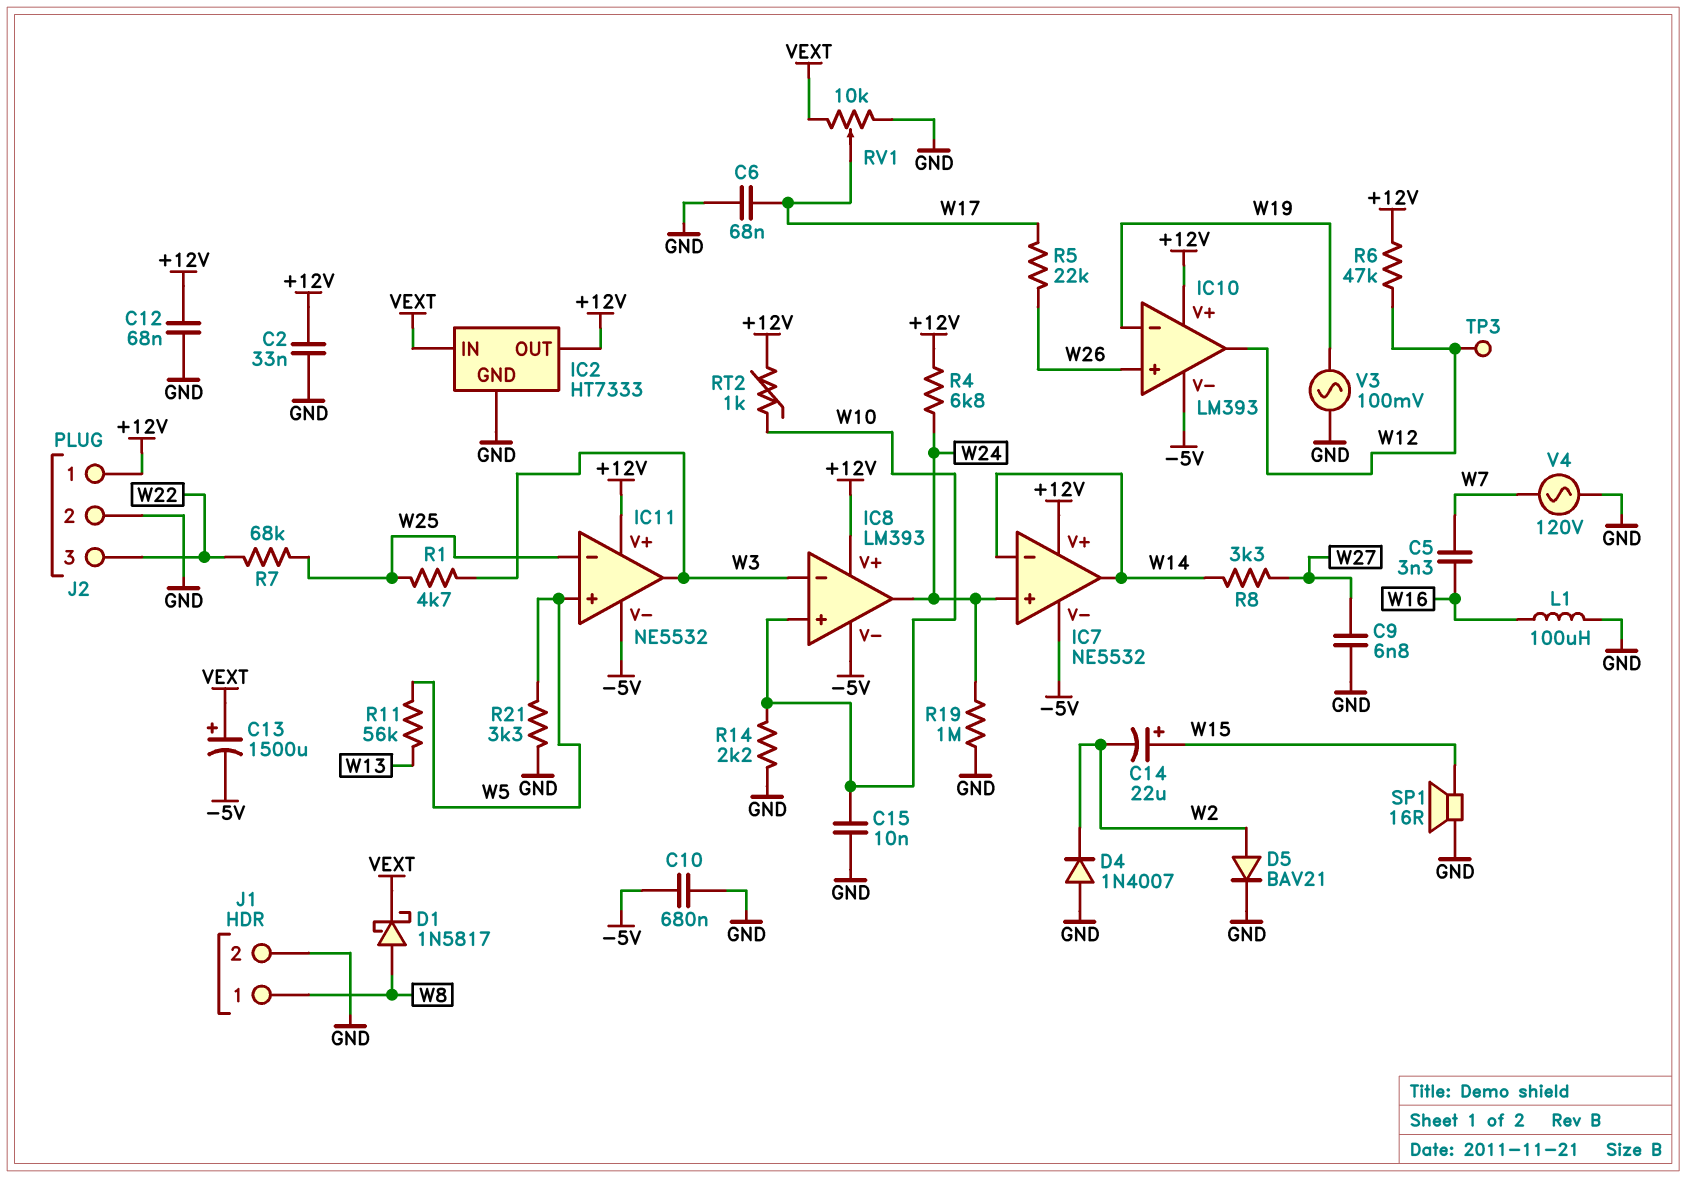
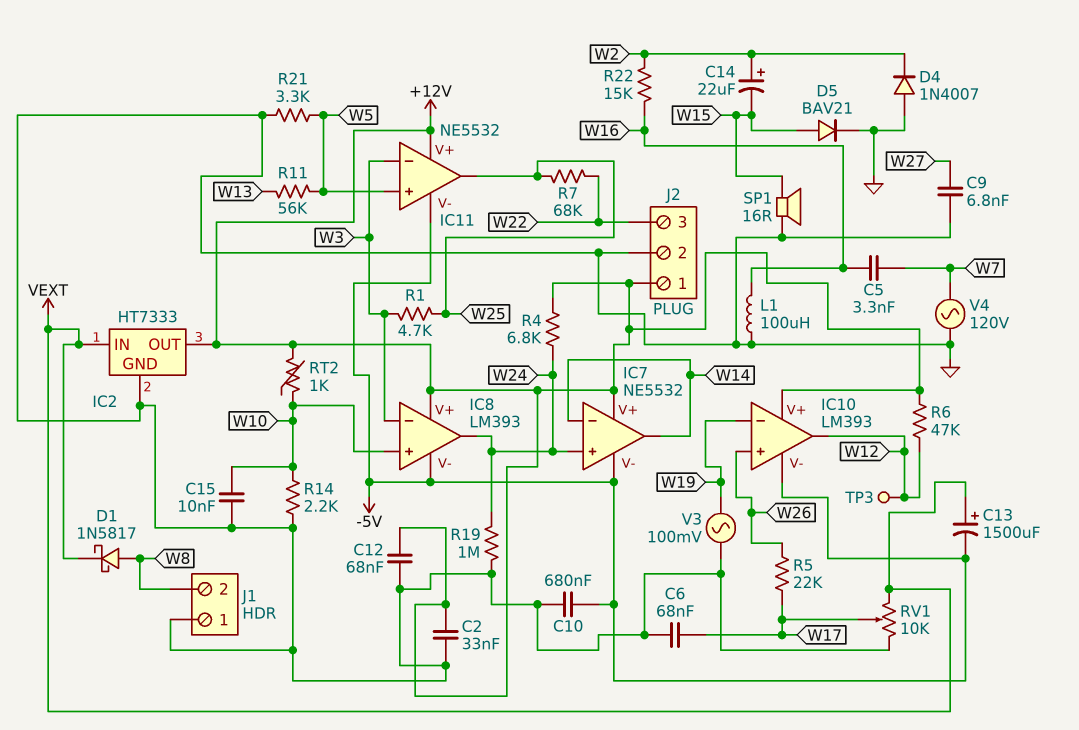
C14: 22uF (plus W15, minus W2) -> 22uF (plus W2, minus W15)
D5: diode BAV21 (A W2, K GND) -> diode BAV21 (A W15, K GND)
IC11 pin in-: W25 -> W3
IC11 pin out: W3 -> W25
J1 pin 1: W8 -> GND
J1 pin 2: GND -> W8
R8: 3.3k (W14, W27) -> none
R22: none -> 15k (W2, W16)

